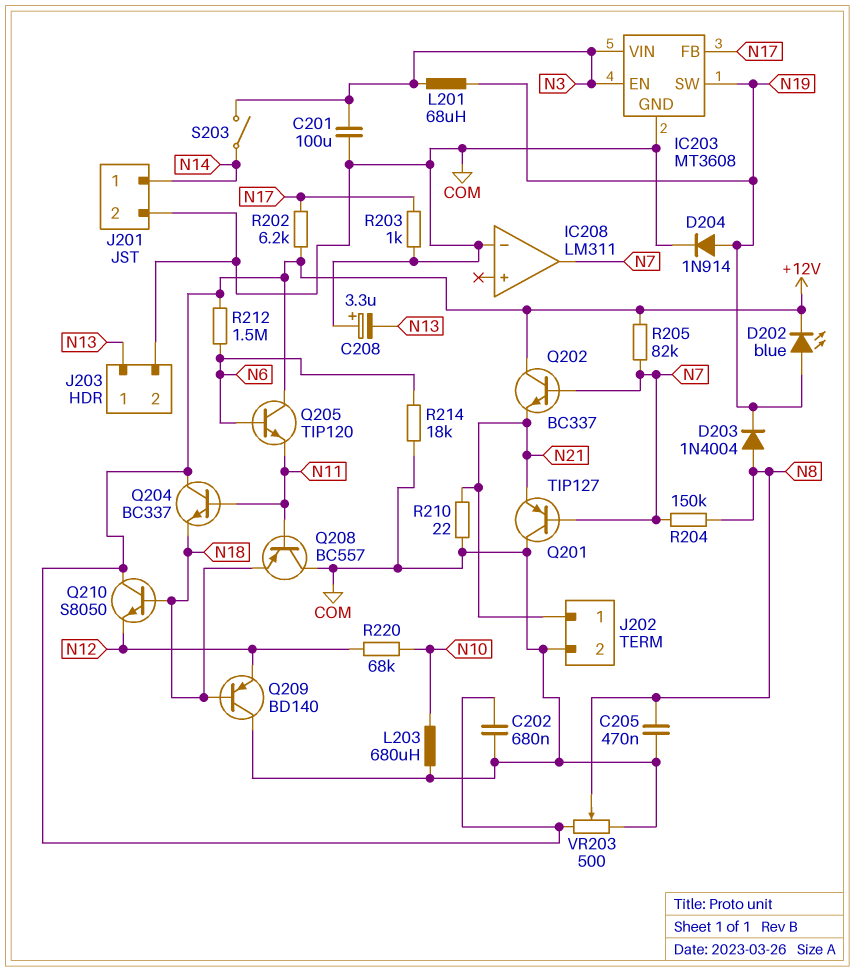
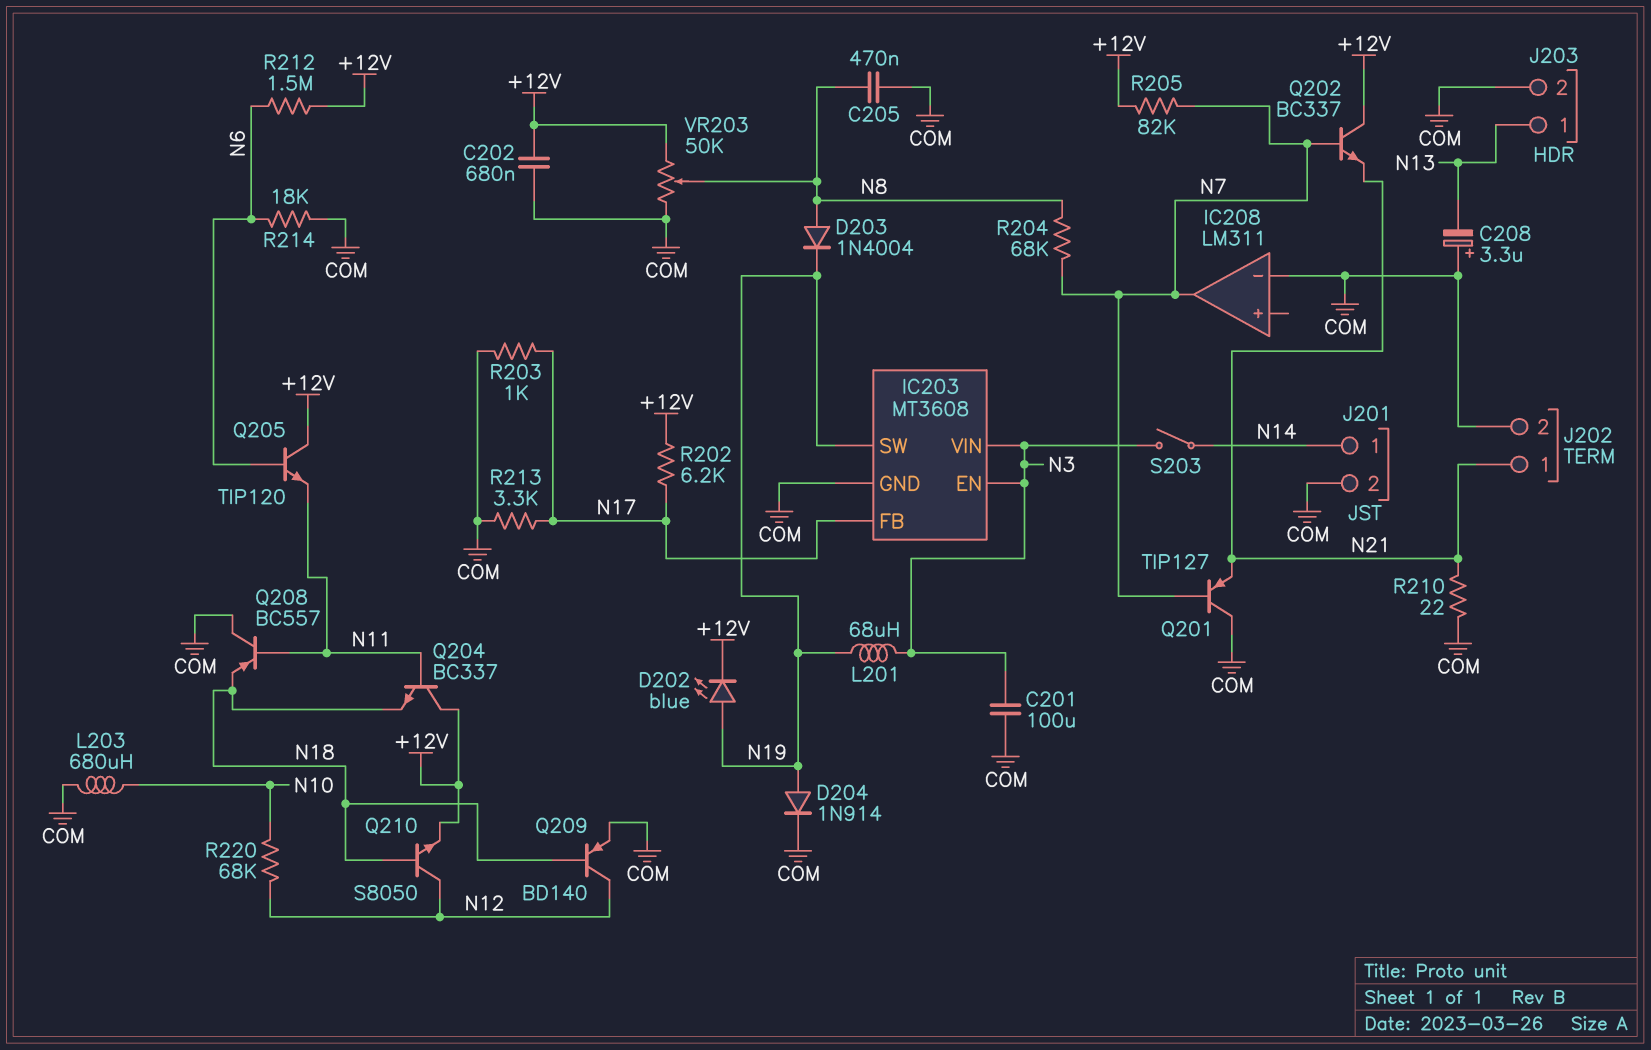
Q209: PNP BD140 (B N18, C COM, E N12) -> PNP BD140 (B N18, C N12, E COM)
Q210: NPN S8050 (B N18, C +12V, E N12) -> NPN S8050 (B N18, C N12, E +12V)
R204: 150k (N7, N8) -> 68k (N7, N8)
R213: none -> 3.3k (COM, N17)
VR203: 500 (+12V, COM, wiper N8) -> 50k (+12V, COM, wiper N8)

